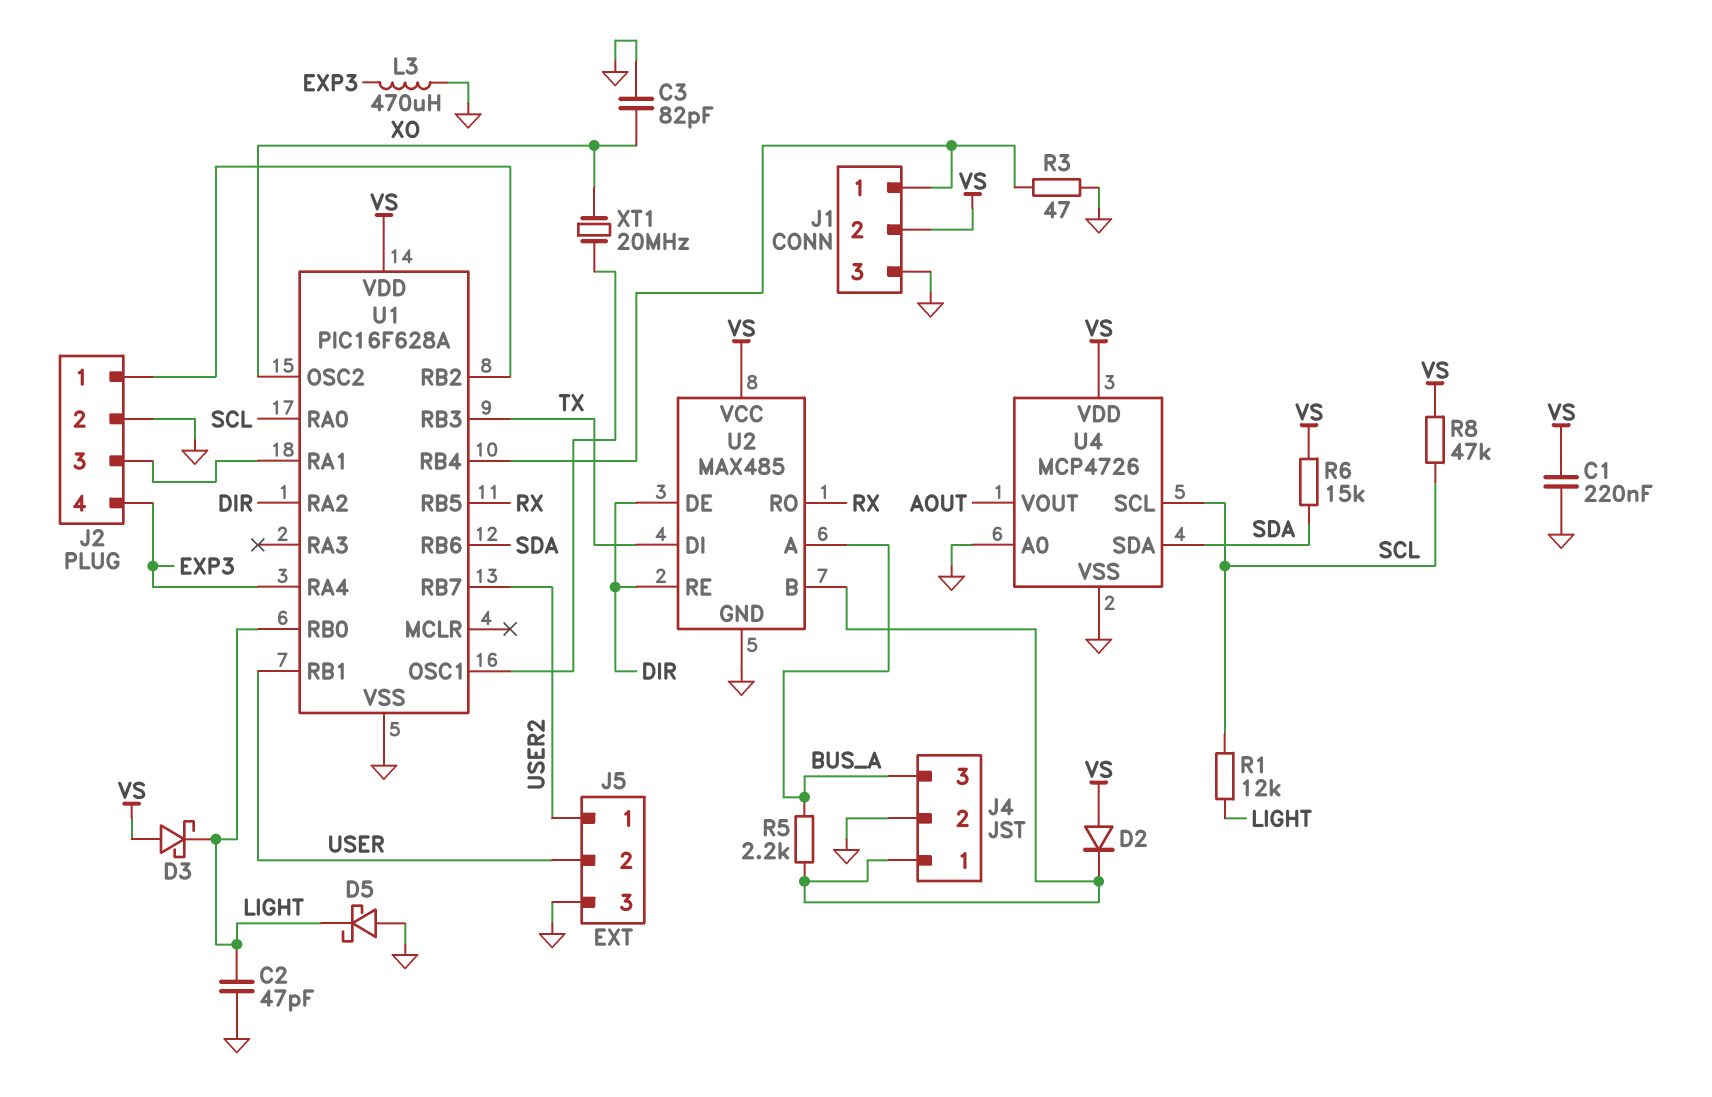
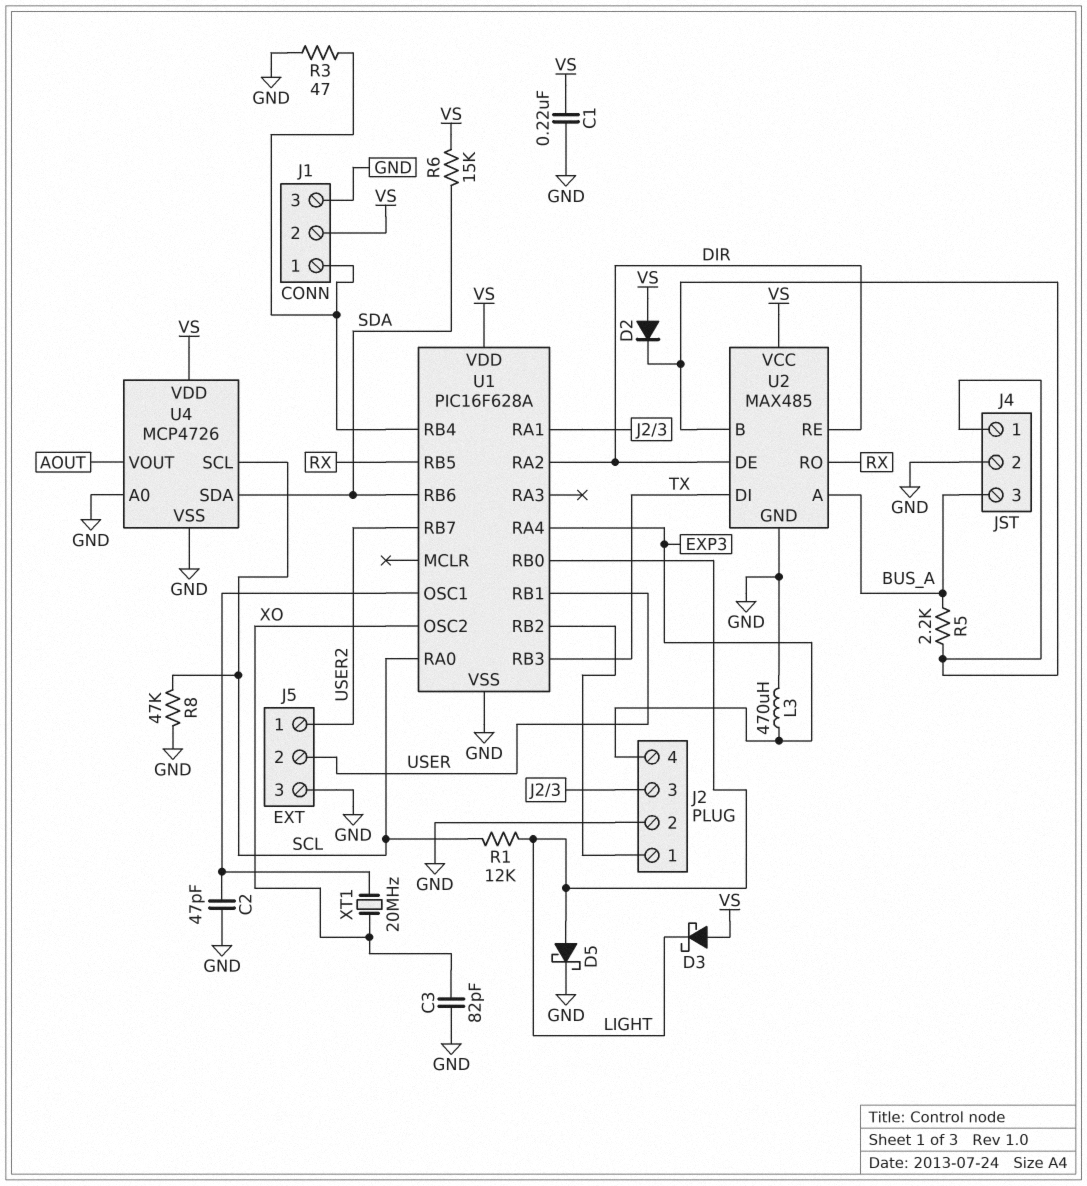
C2: 47pF (GND, LIGHT) -> 47pF (GND, U1/OSC1)
D5: schottky (A GND, K LIGHT) -> schottky (A LIGHT, K GND)
R8: 47k (SCL, VS) -> 47k (GND, SCL)

